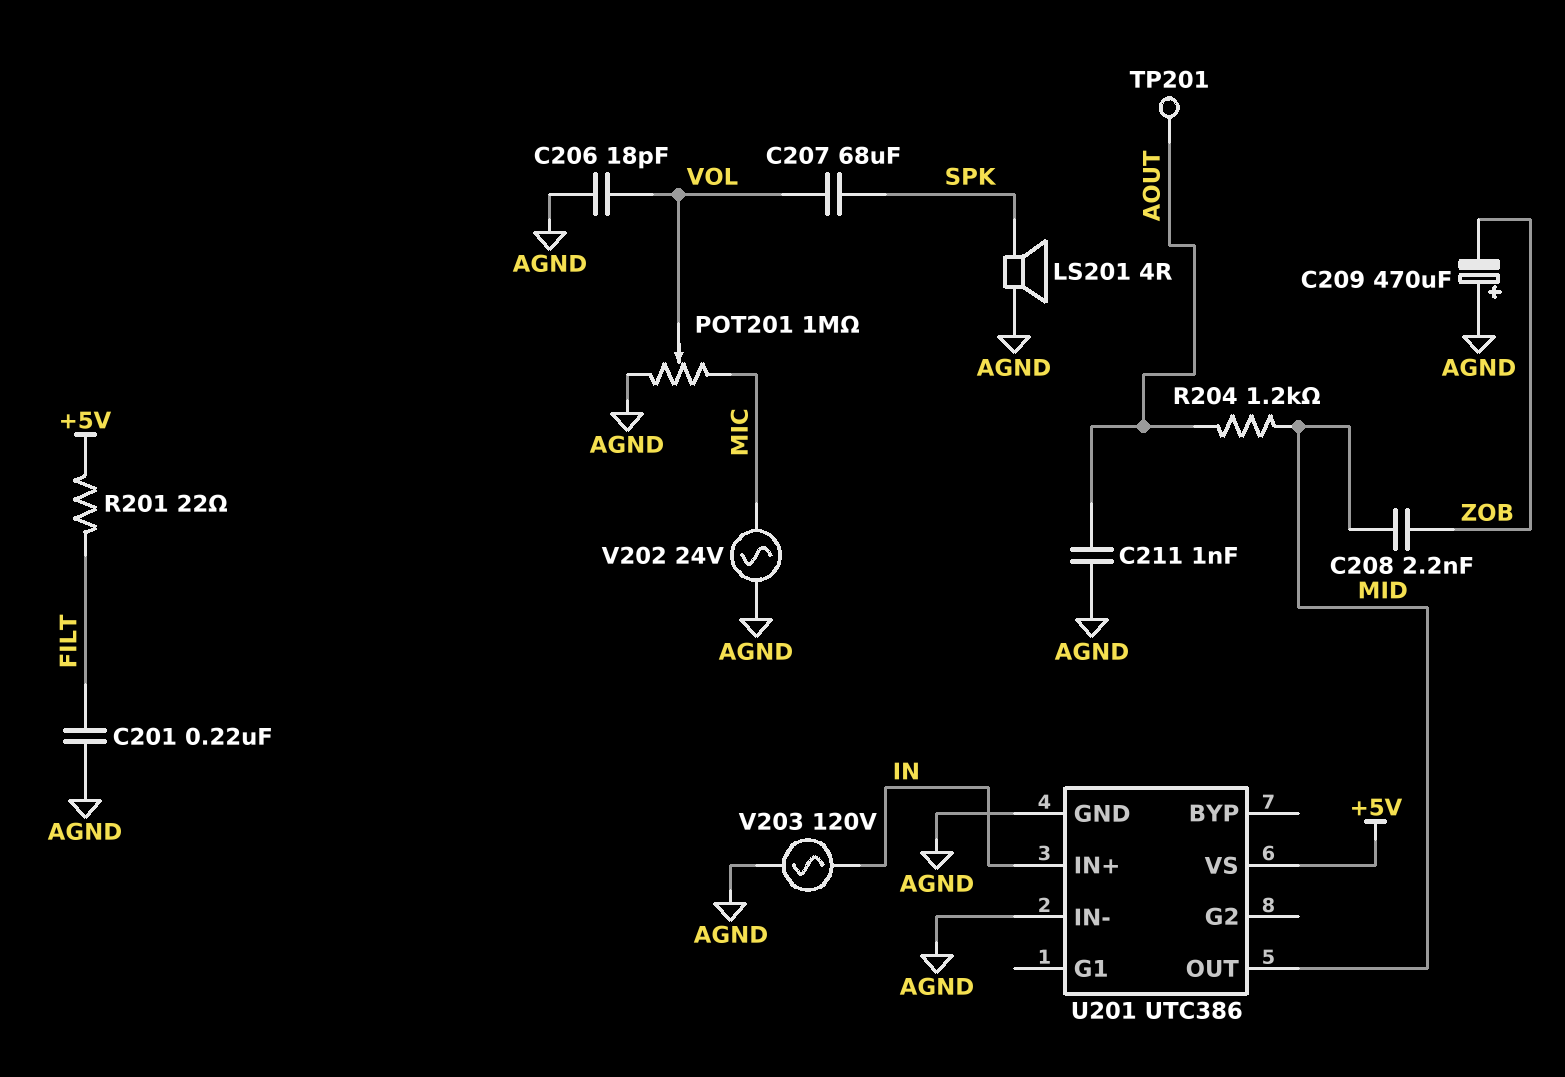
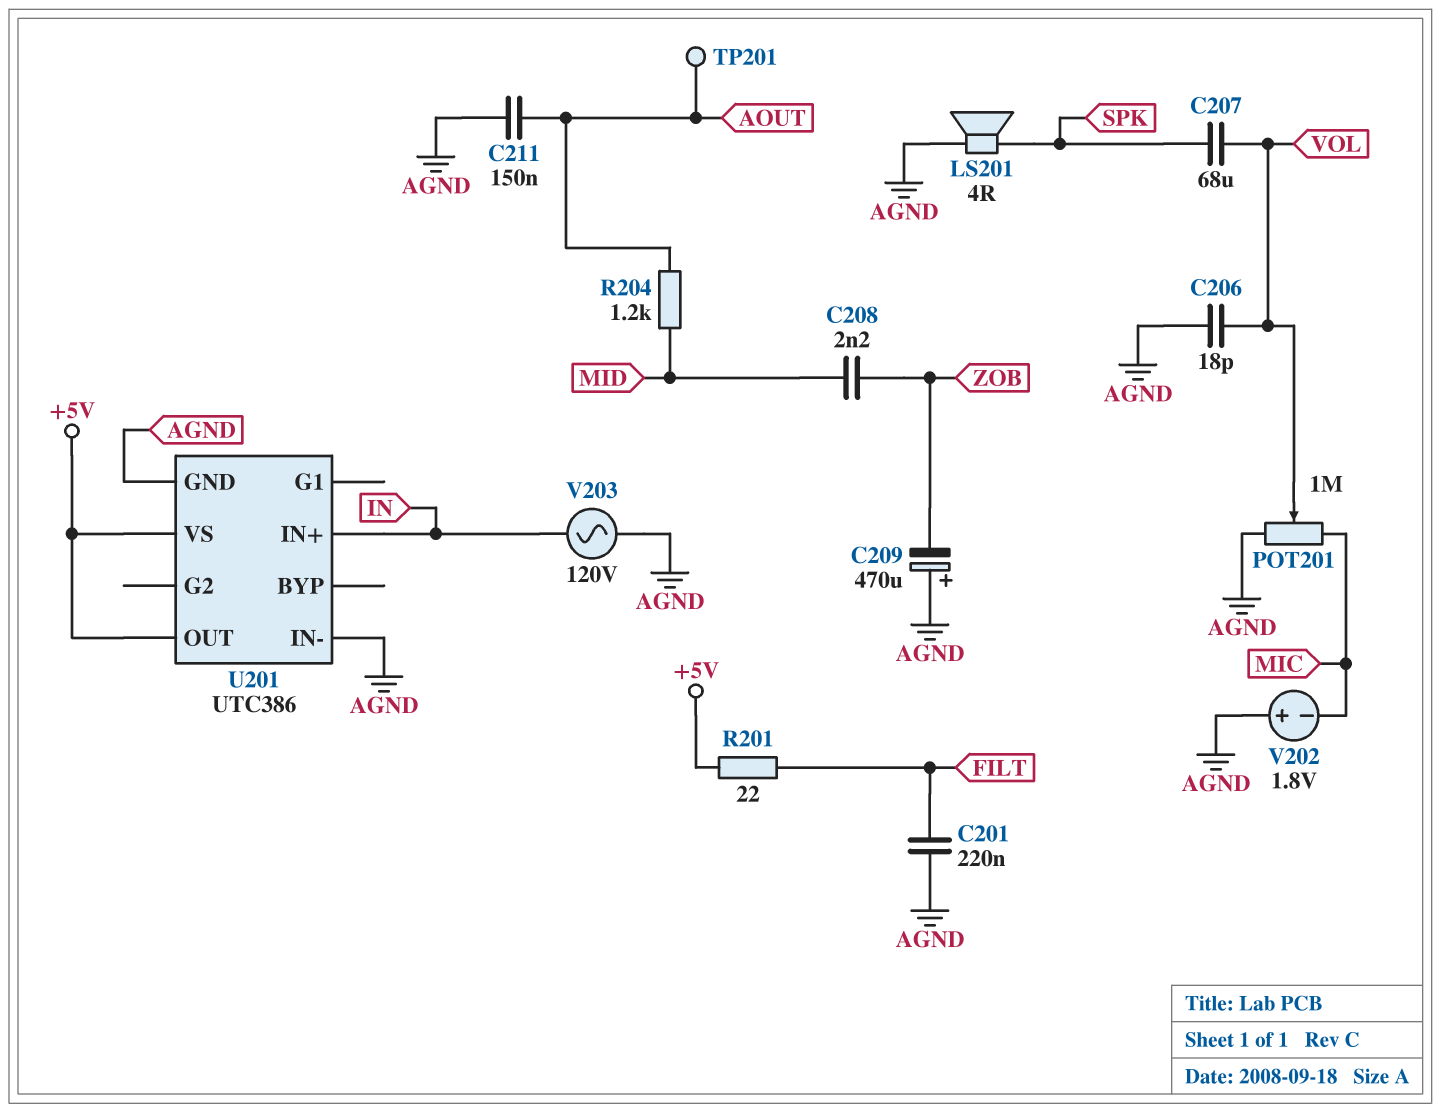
C211: 1nF (AGND, AOUT) -> 150nF (AGND, AOUT)
U201 pin OUT: MID -> +5V
V202: AC 24V (AGND, MIC) -> 1.8V (plus AGND, minus MIC)

